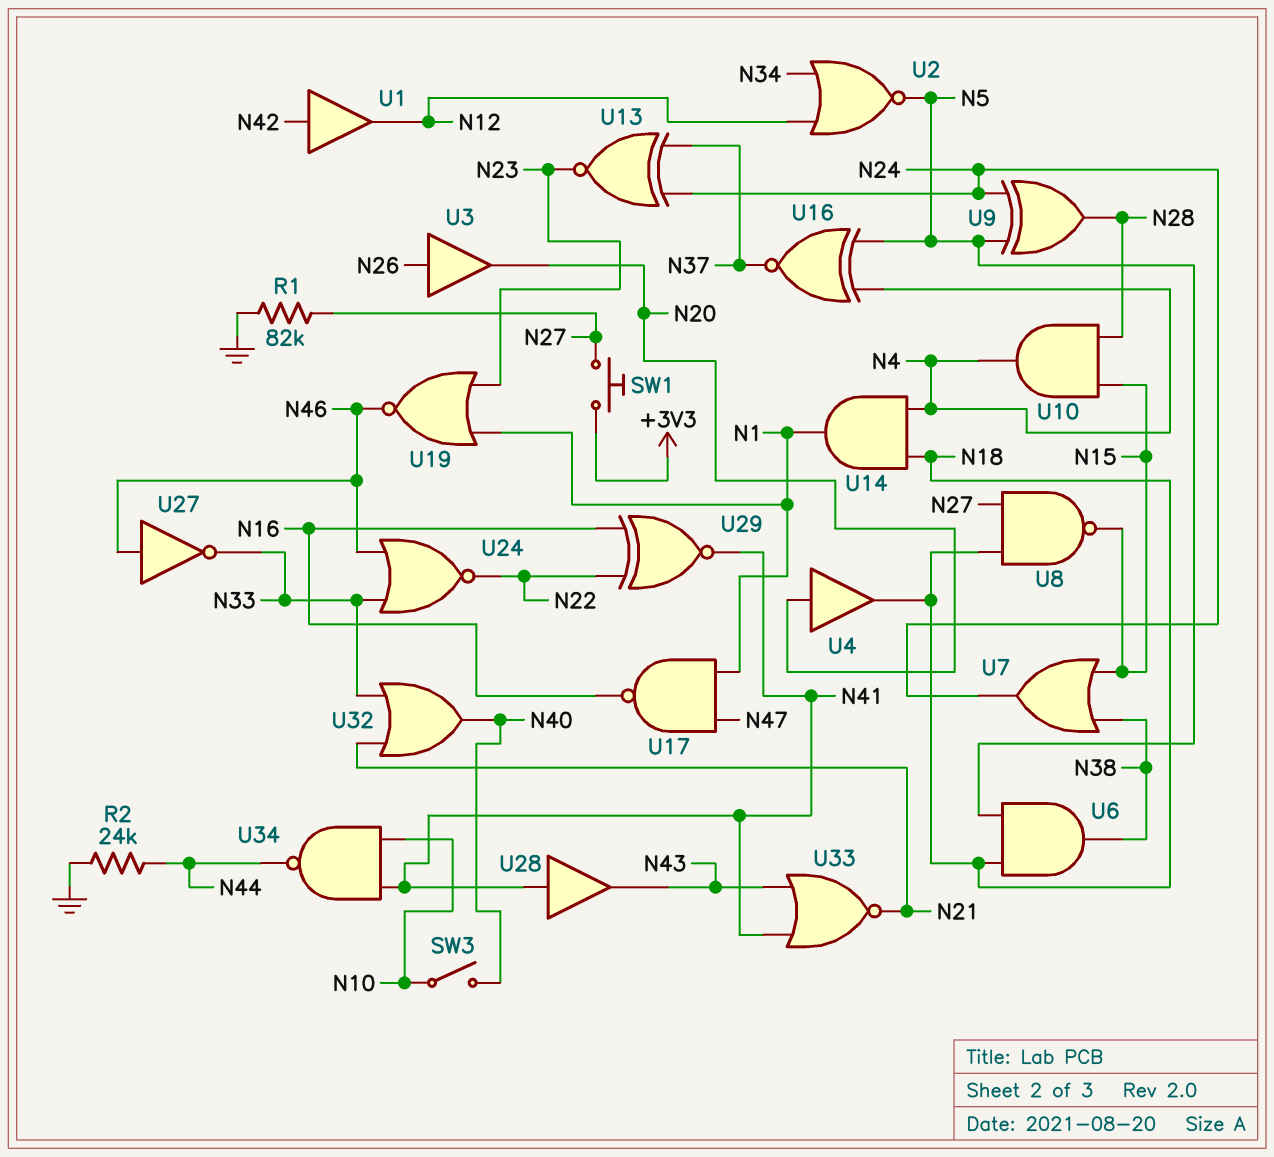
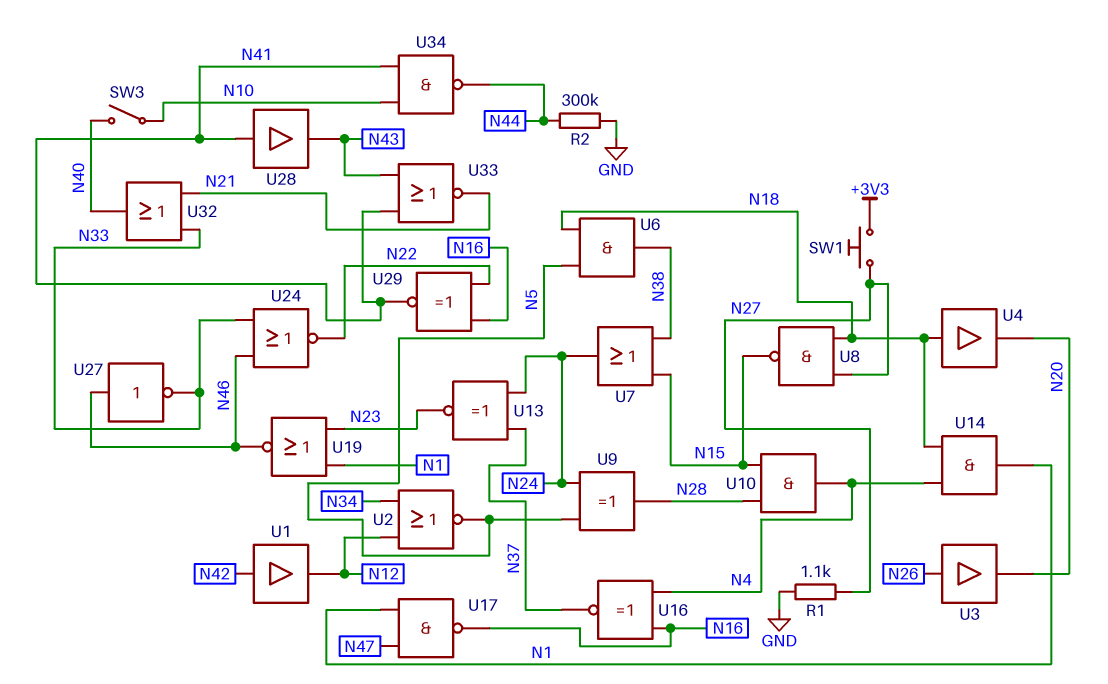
R1: 82k (GND, N27) -> 1.1k (GND, N27)
R2: 24k (GND, N44) -> 300k (GND, N44)
U4: buffer (in N20, out N18) -> buffer (in N18, out N20)
U16: XNOR (in N4, in N5, out N37) -> XNOR (in N4, in N16, out N37)

